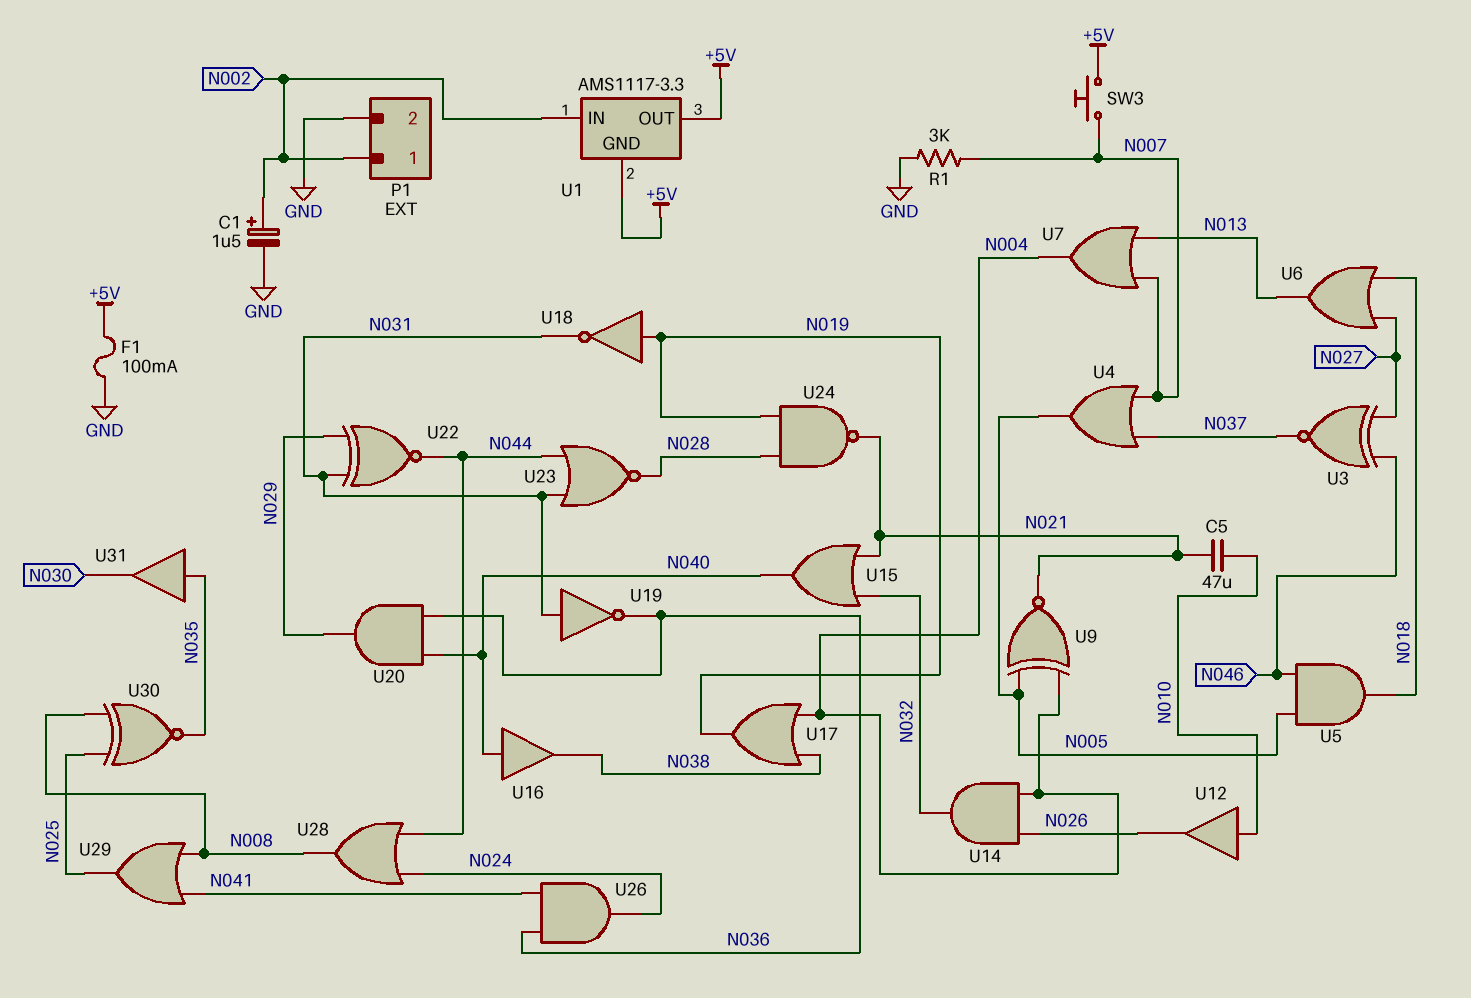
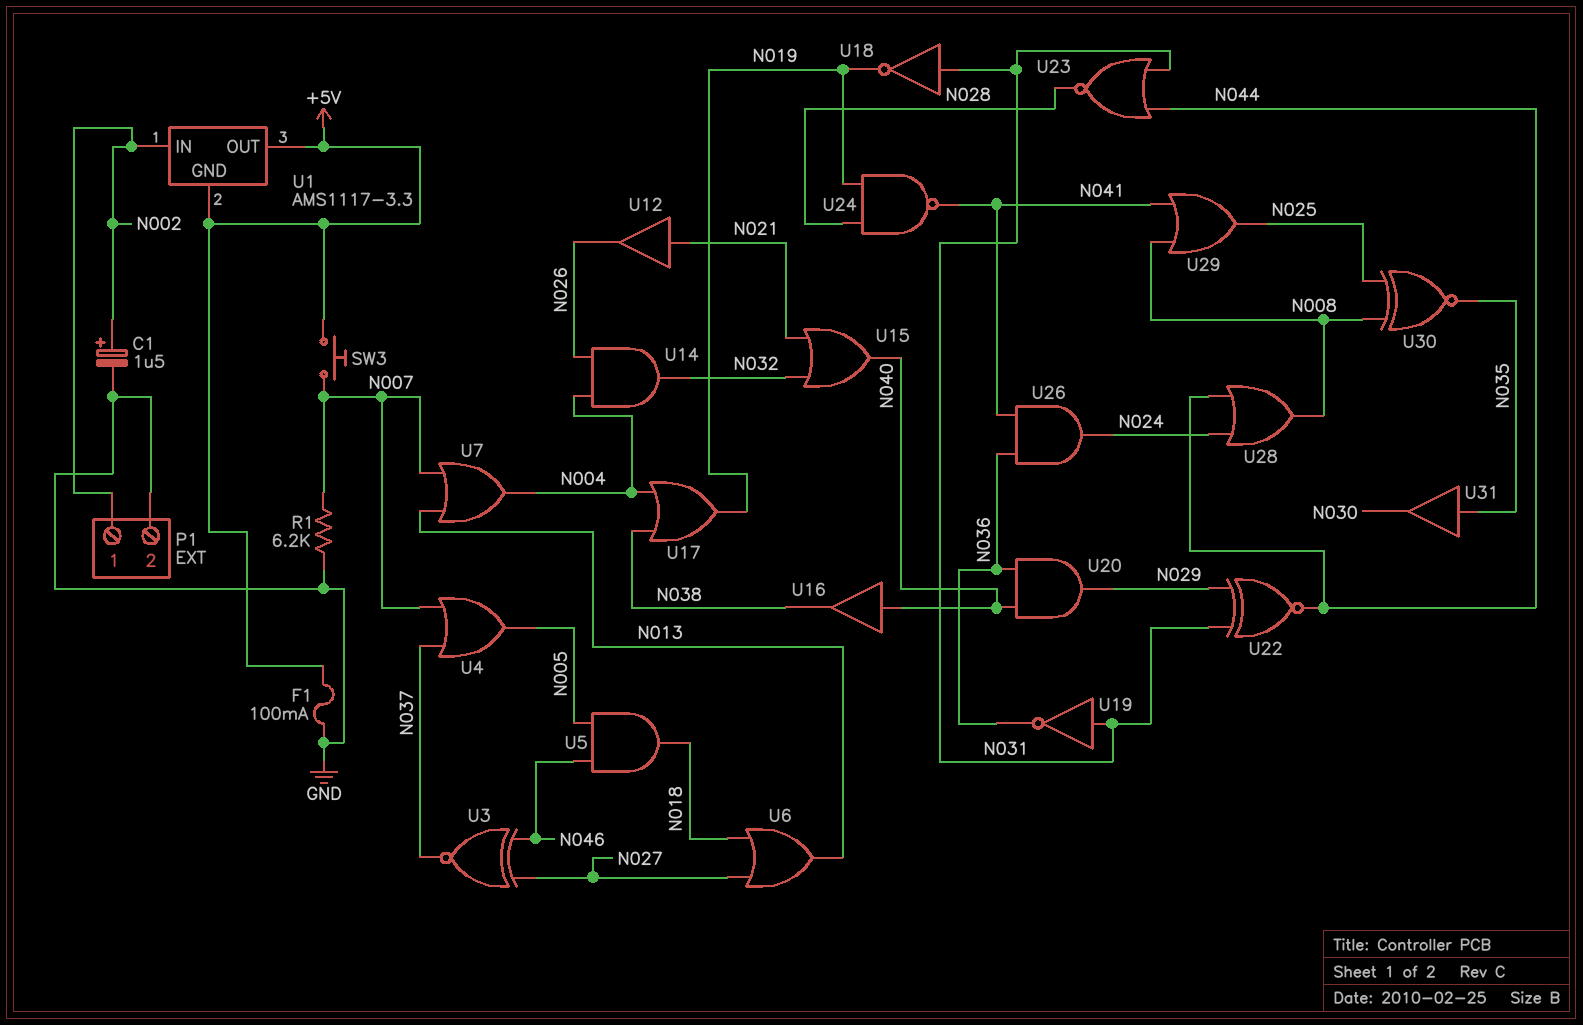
C5: 47uF (N010, N021) -> none
R1: 3k (GND, N007) -> 6.2k (GND, N007)
U9: XNOR (in N004, in N005, out N021) -> none
U12: buffer (in N010, out N026) -> buffer (in N021, out N026)
U18: NOT (in N019, out N031) -> NOT (in N031, out N019)
U24: NAND (in N019, in N028, out N021) -> NAND (in N019, in N028, out N041)

